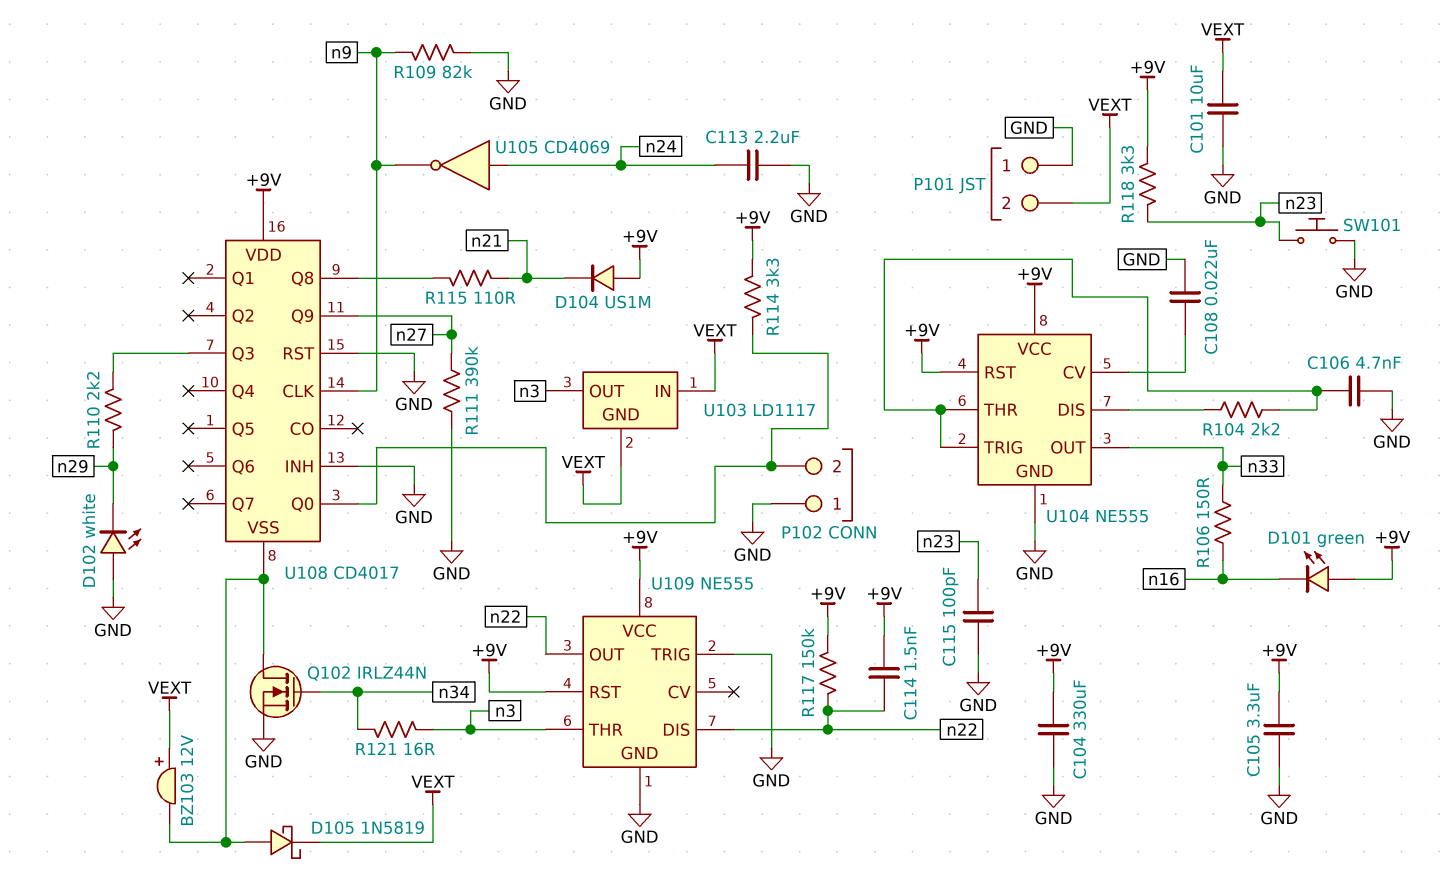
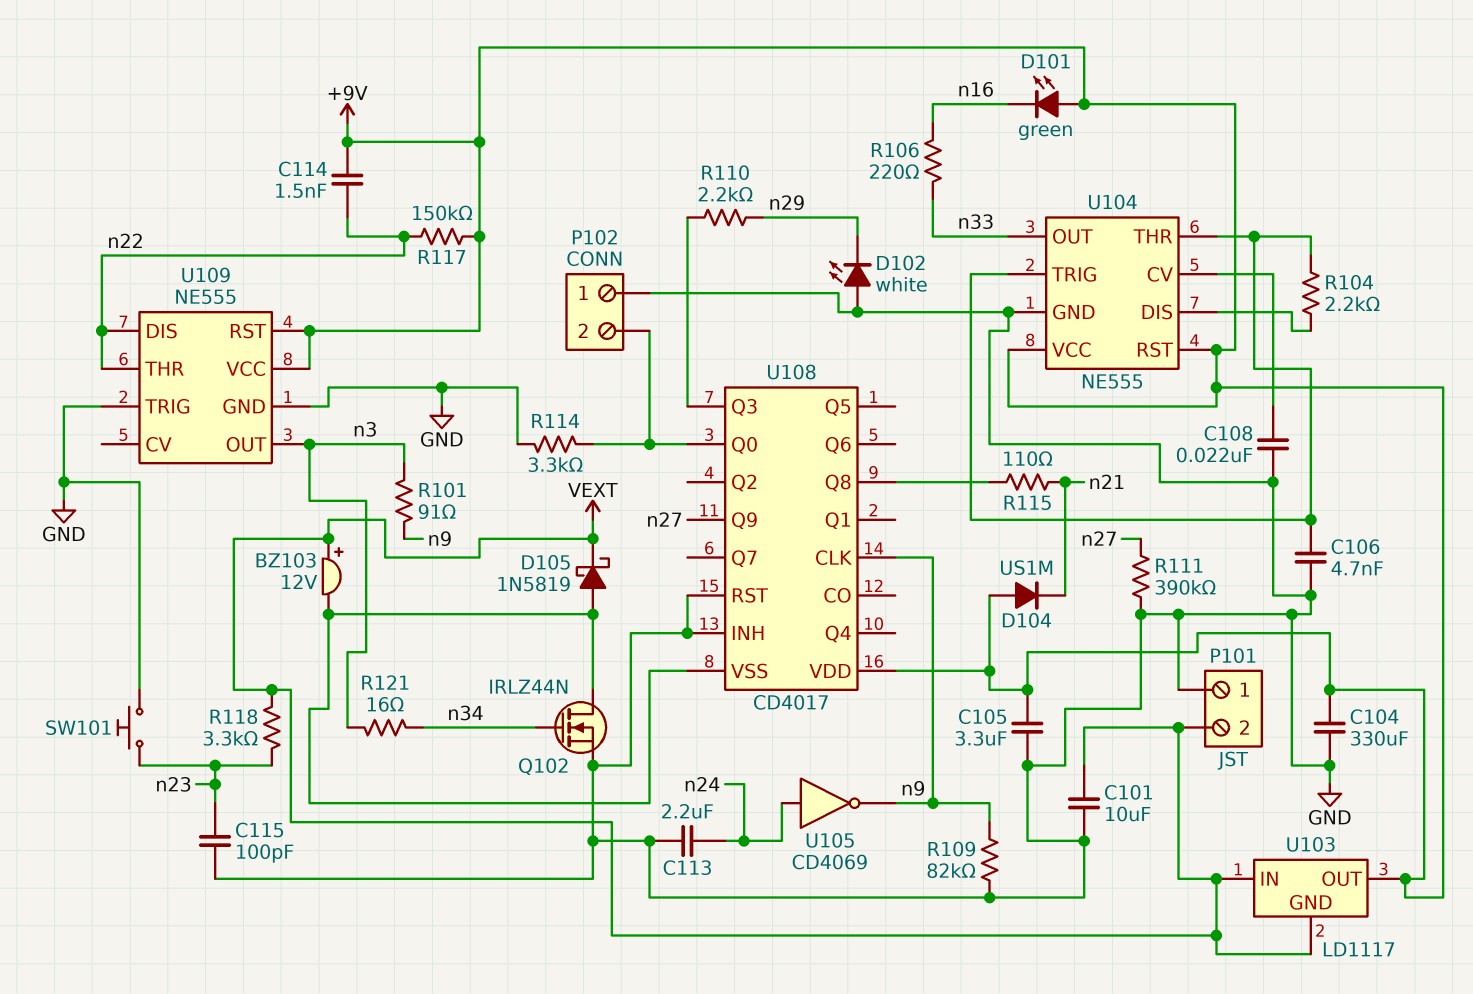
R101: none -> 91 (n3, n9)
R106: 150 (n16, n33) -> 220 (n16, n33)
R114: 3.3k (+9V, P102/2) -> 3.3k (GND, P102/2)
R118: 3.3k (+9V, n23) -> 3.3k (VEXT, n23)
U103 pin OUT: n3 -> +9V
U109 pin OUT: n22 -> n3
U109 pin THR: n3 -> n22

